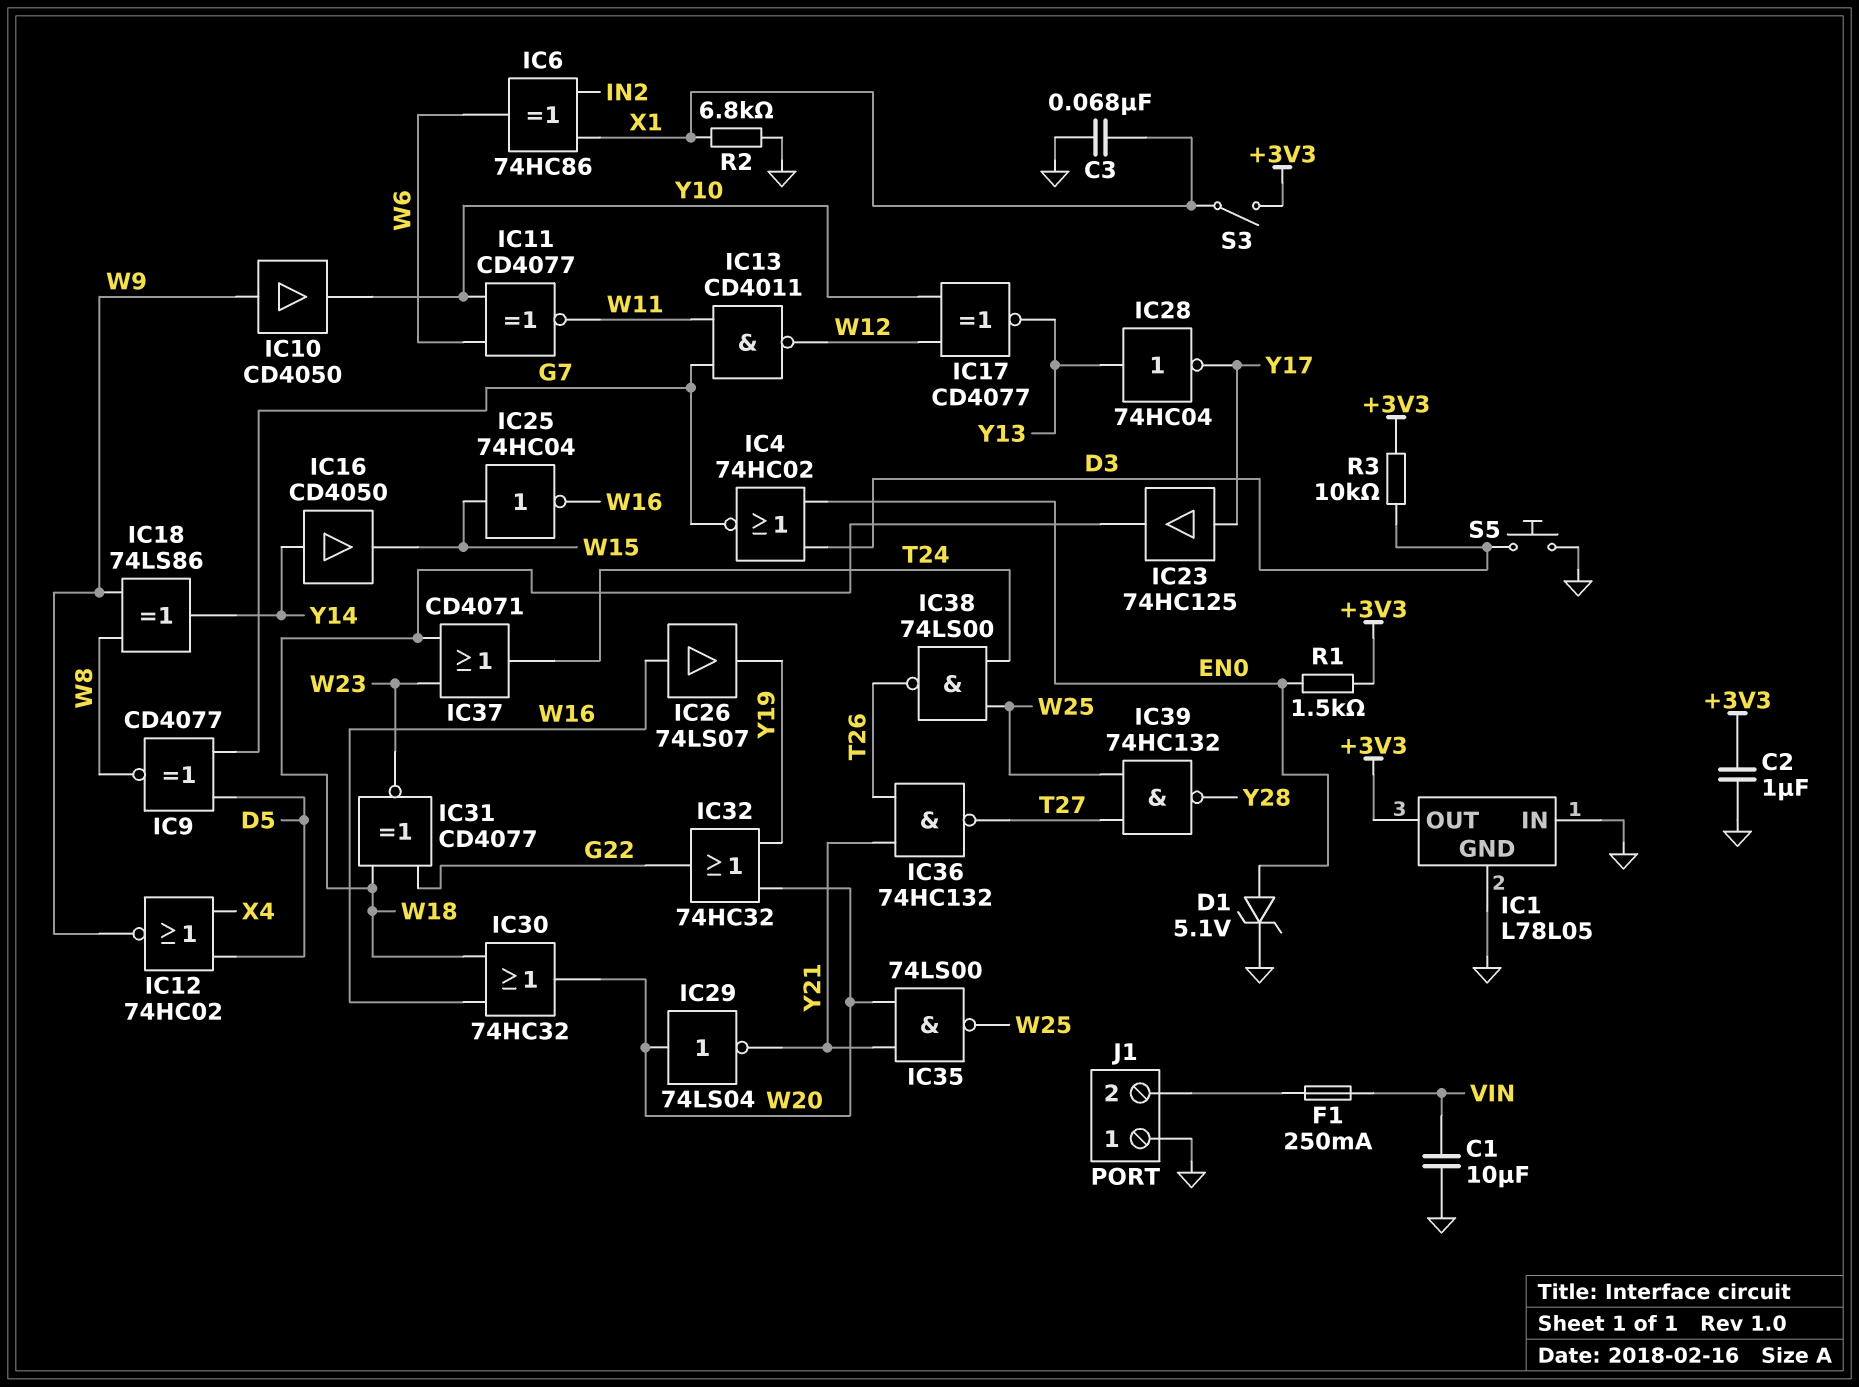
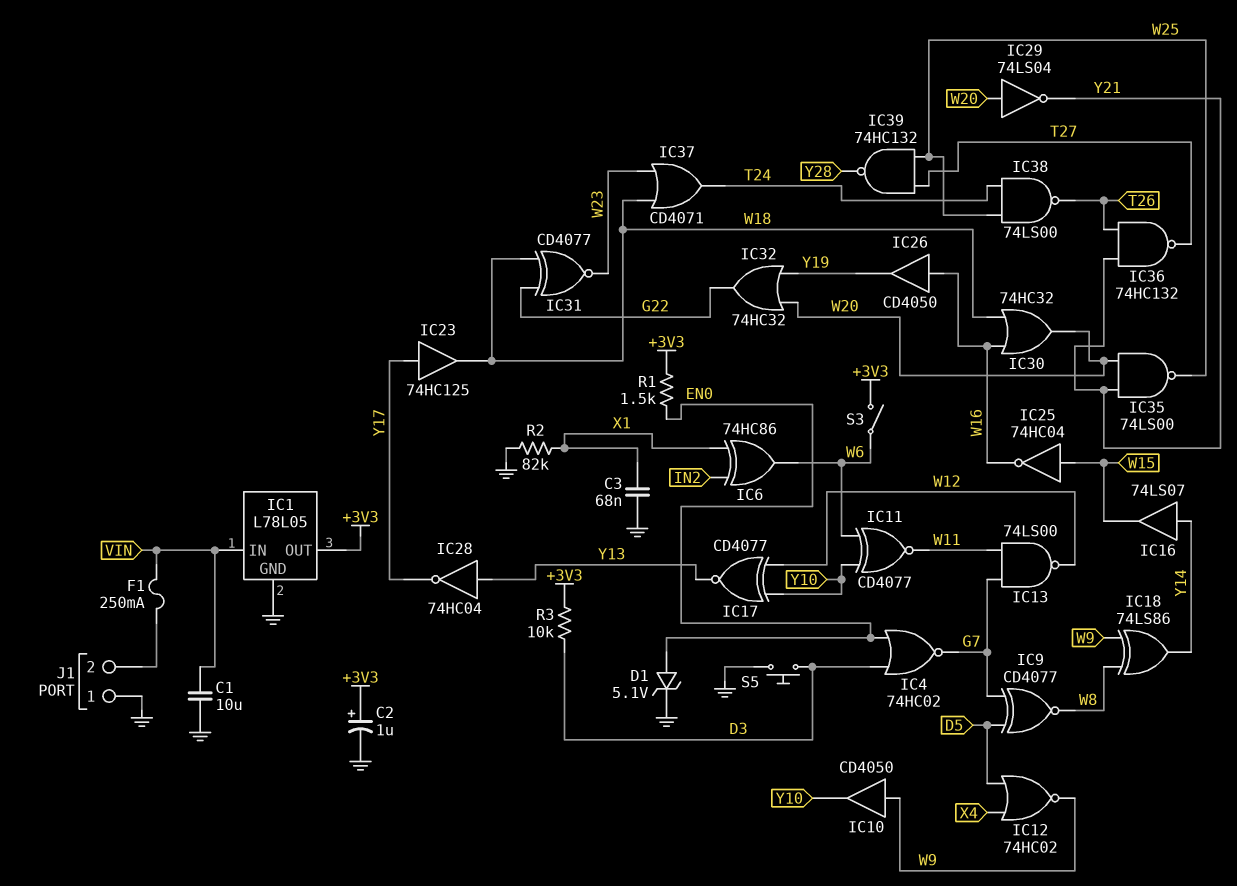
C2: 1uF (+3V3, GND) -> 1uF (plus +3V3, minus GND)
IC1 pin IN: GND -> VIN
IC13: NAND CD4011 (in G7, in W11, out W12) -> NAND 74LS00 (in G7, in W11, out W12)
IC16: buffer CD4050 (in Y14, out W15) -> buffer 74LS07 (in Y14, out W15)
IC26: buffer 74LS07 (in W16, out Y19) -> buffer CD4050 (in W16, out Y19)
R2: 6.8k (GND, X1) -> 82k (GND, X1)
S3: switch (+3V3, X1) -> switch (+3V3, W6)

